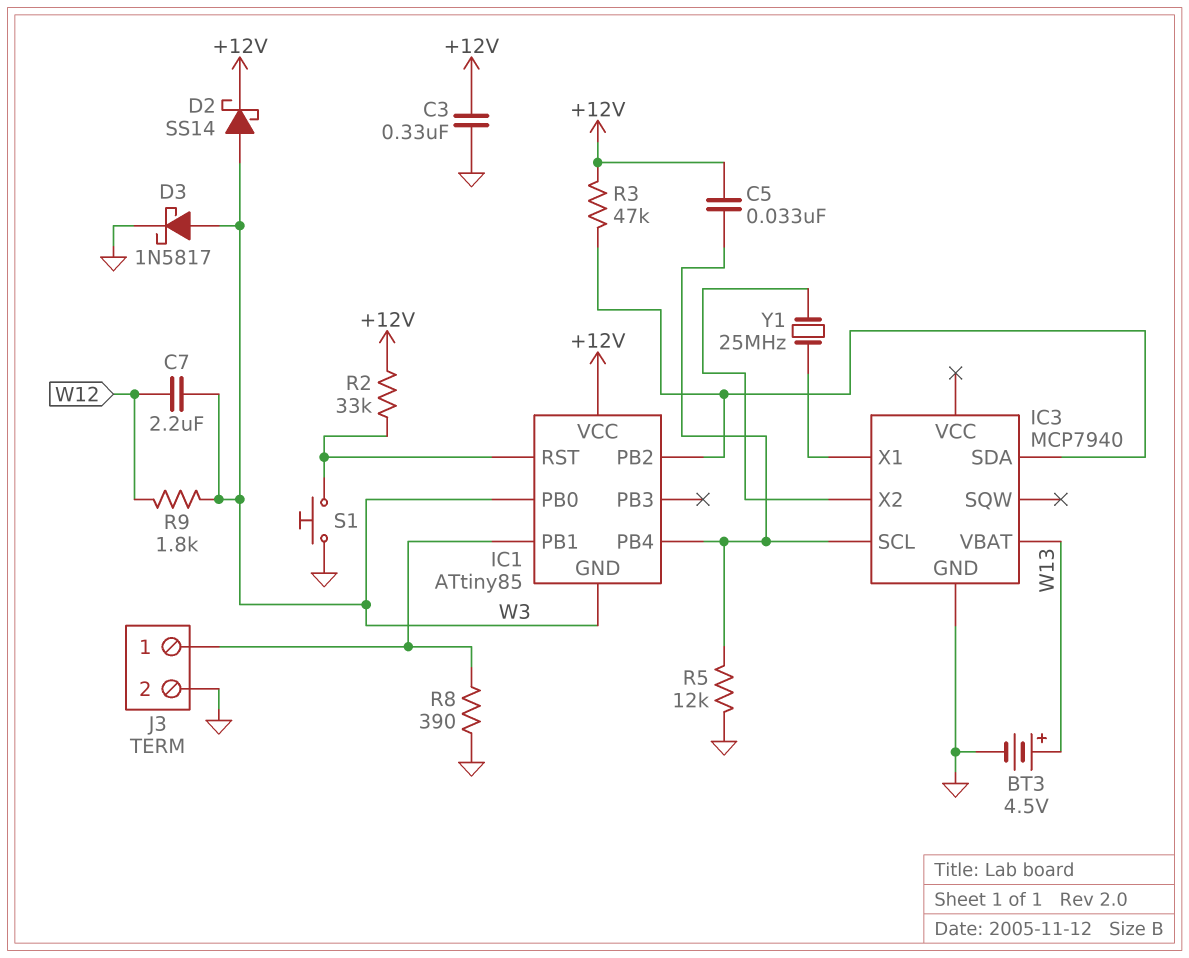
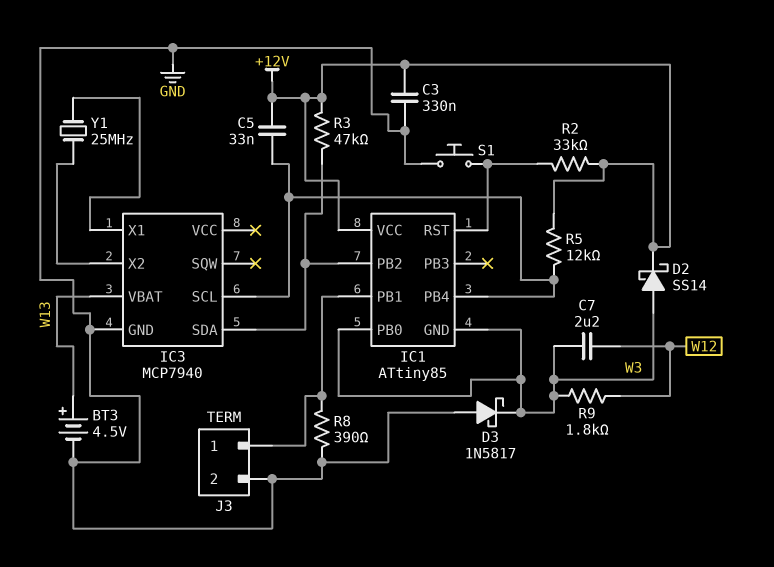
D3: schottky 1N5817 (A W3, K GND) -> schottky 1N5817 (A GND, K W3)
R5: 12k (GND, IC1/PB4) -> 12k (+12V, IC1/PB4)

